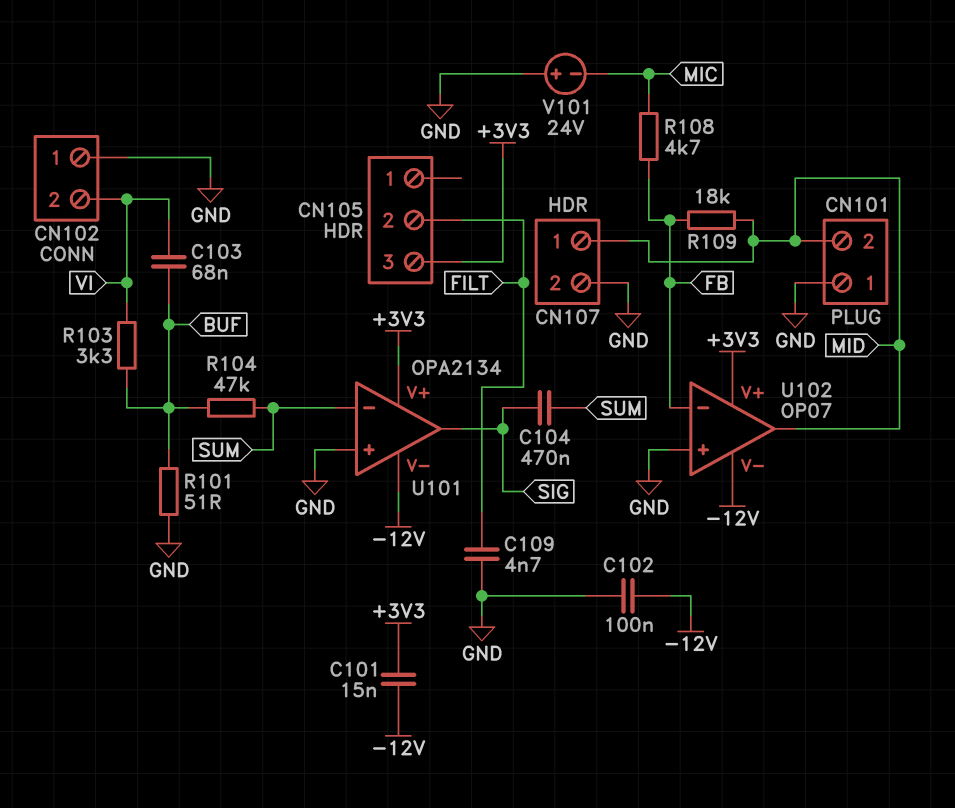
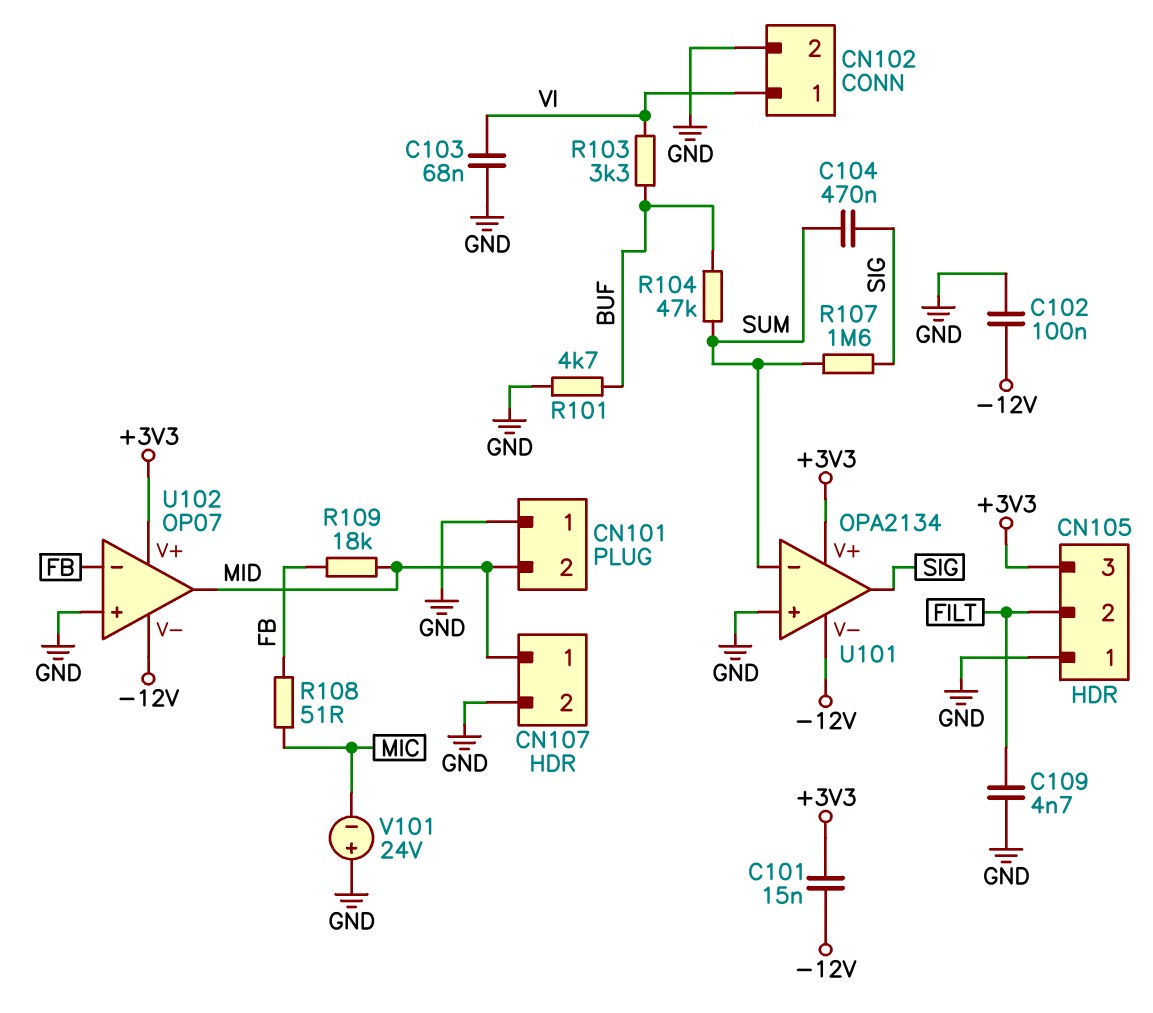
C103: 68nF (BUF, VI) -> 68nF (GND, VI)
CN102 pin 1: GND -> VI
CN102 pin 2: VI -> GND
CN105 pin 1: none -> GND
R101: 51 (BUF, GND) -> 4.7k (BUF, GND)
R107: none -> 1.6M (SIG, SUM)
R108: 4.7k (FB, MIC) -> 51 (FB, MIC)

